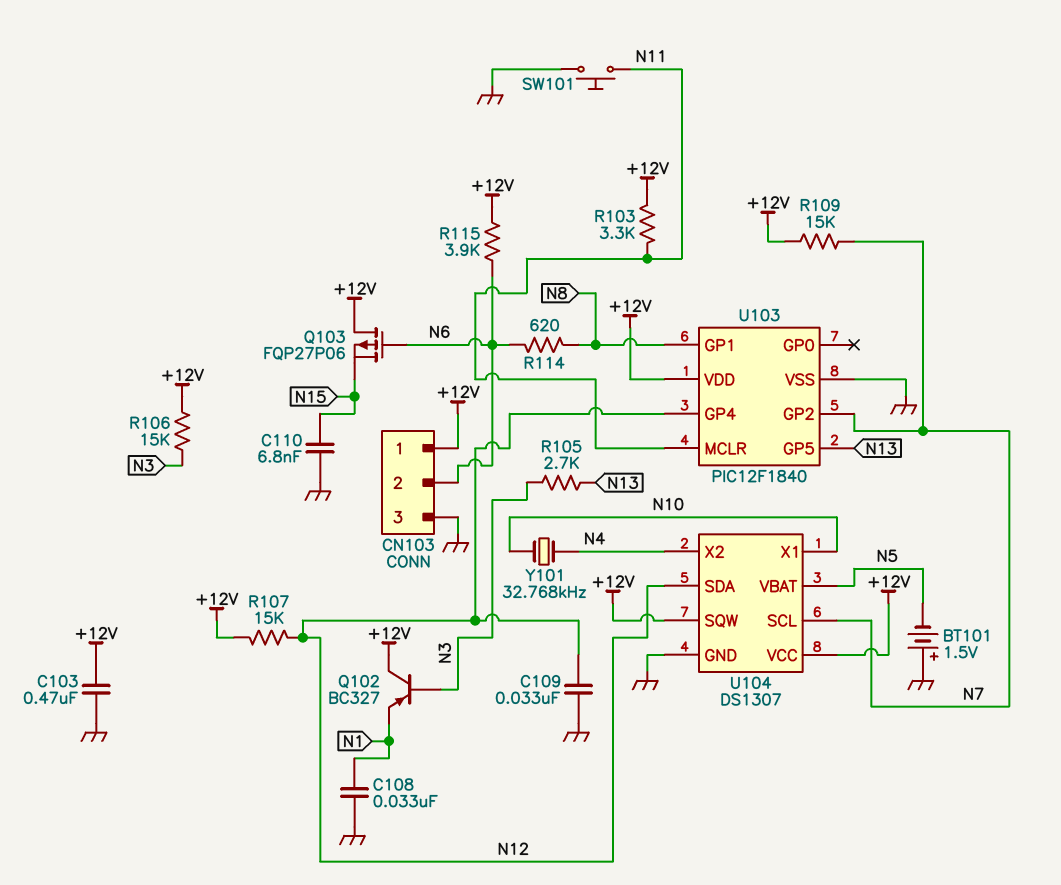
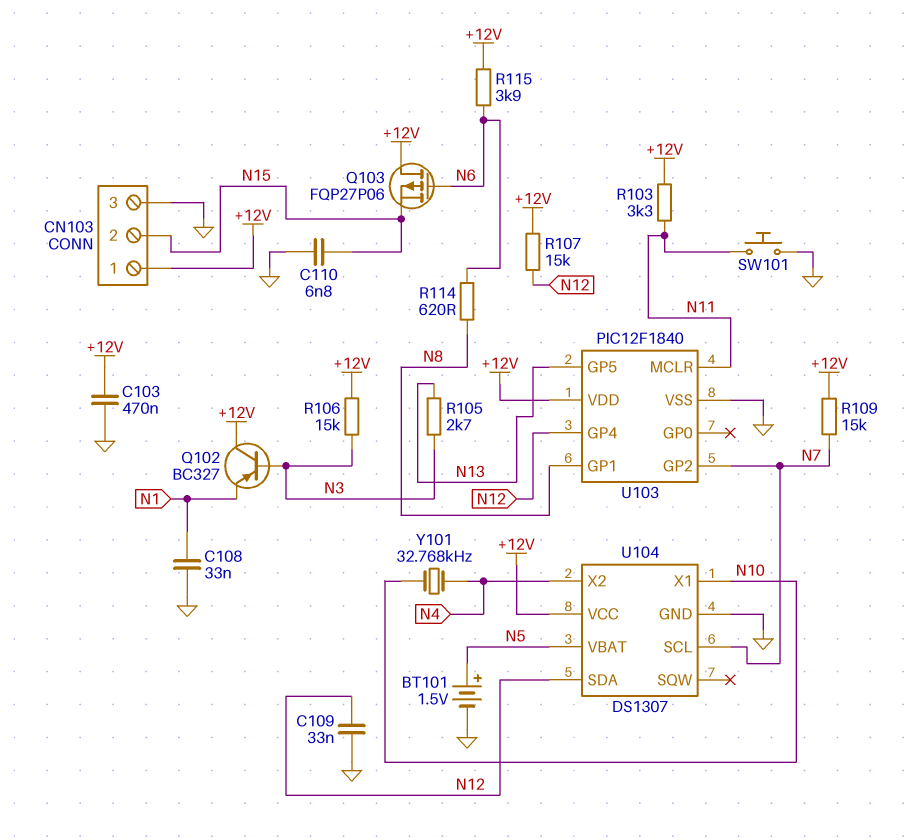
BT101: 1.5V (plus GND, minus N5) -> 1.5V (plus N5, minus GND)
CN103 pin 2: N6 -> N15
U104 pin SQW: +12V -> none

